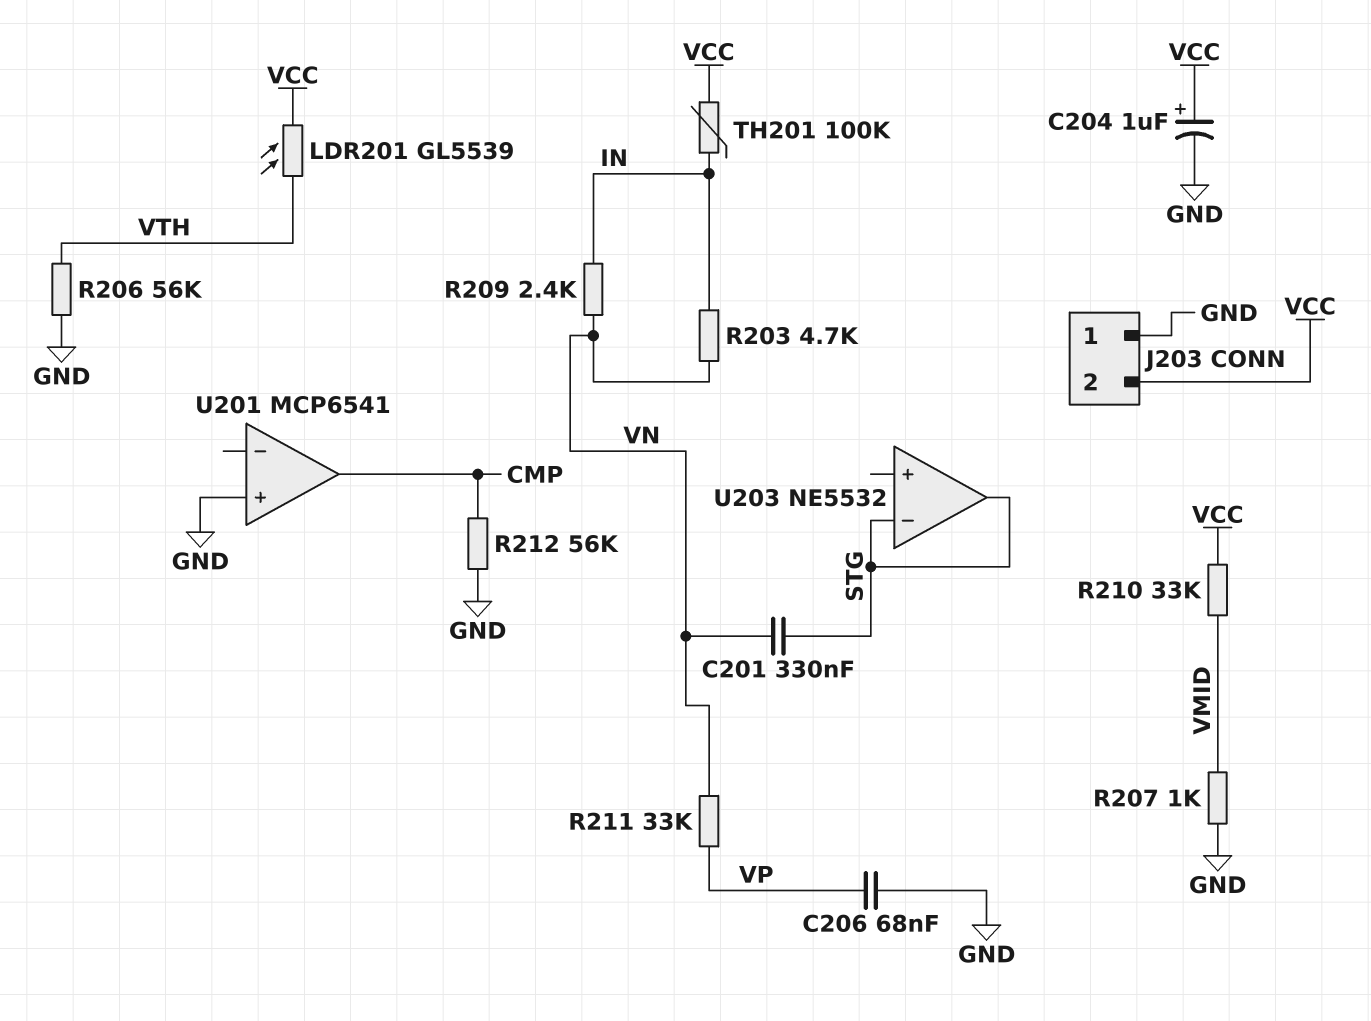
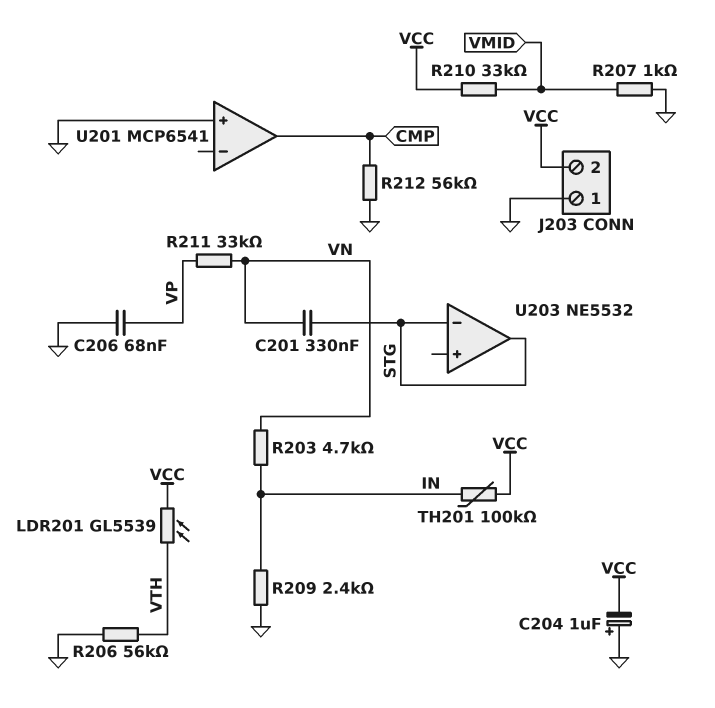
C204: 1uF (plus VCC, minus GND) -> 1uF (plus GND, minus VCC)
R209: 2.4k (IN, VN) -> 2.4k (GND, IN)

